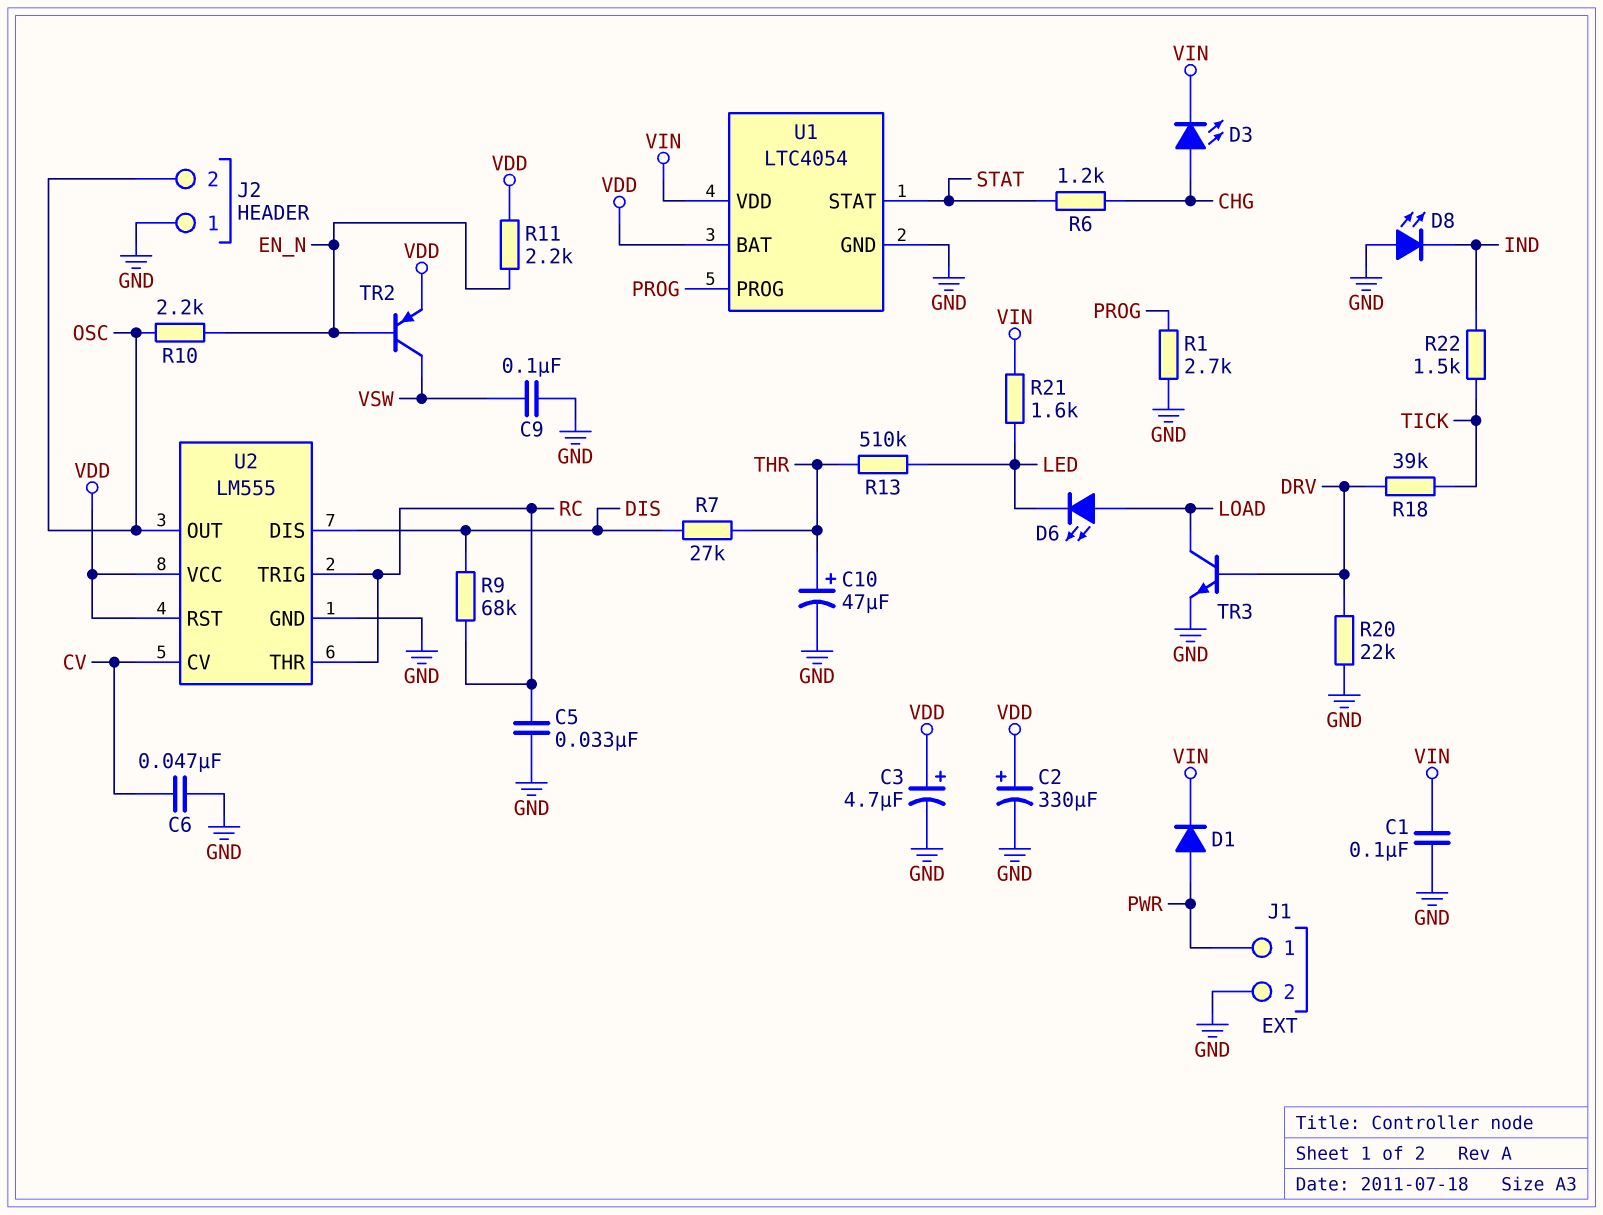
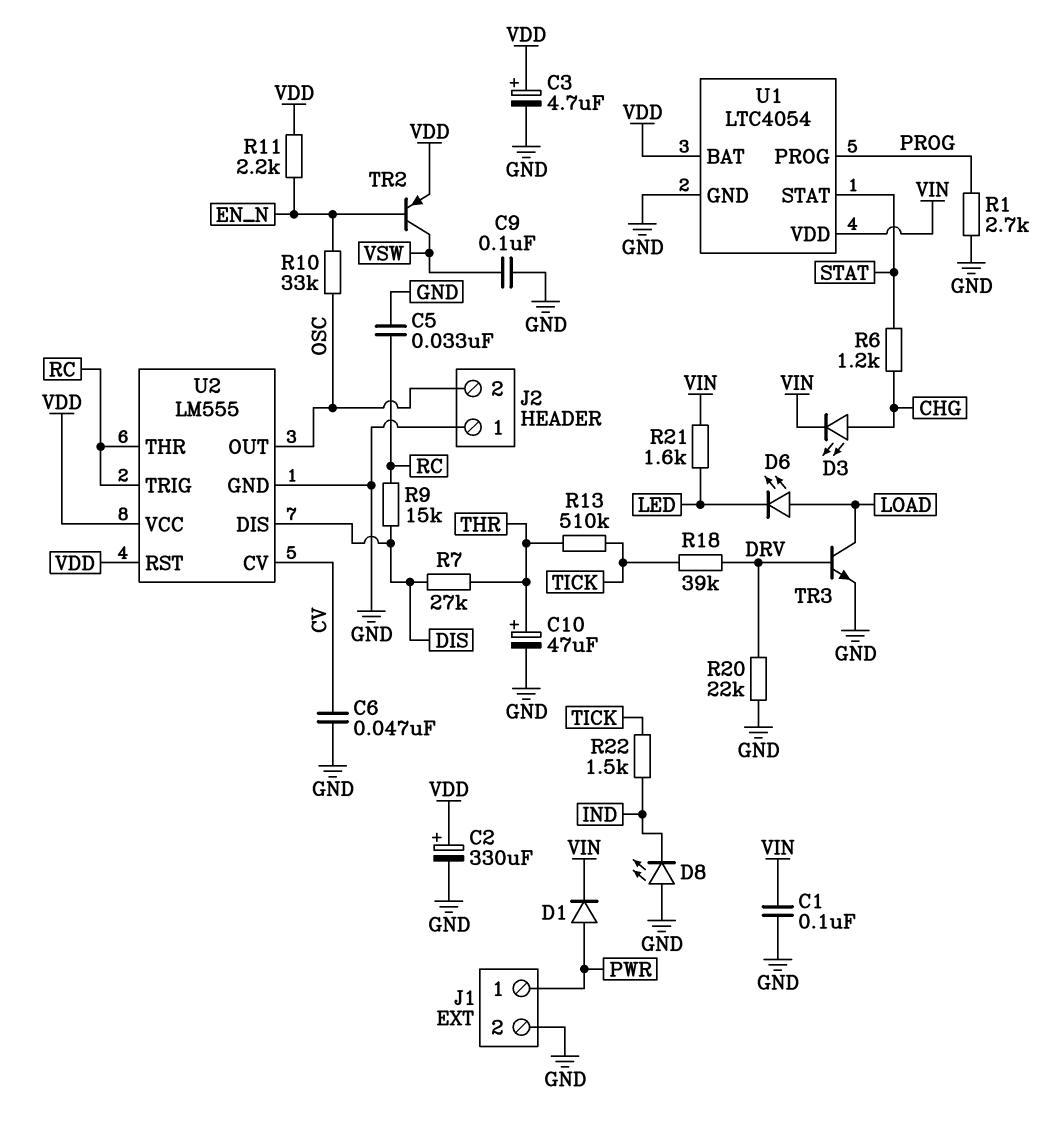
R9: 68k (DIS, RC) -> 15k (DIS, RC)
R10: 2.2k (EN_N, OSC) -> 33k (EN_N, OSC)
R13: 510k (LED, THR) -> 510k (THR, TICK)

